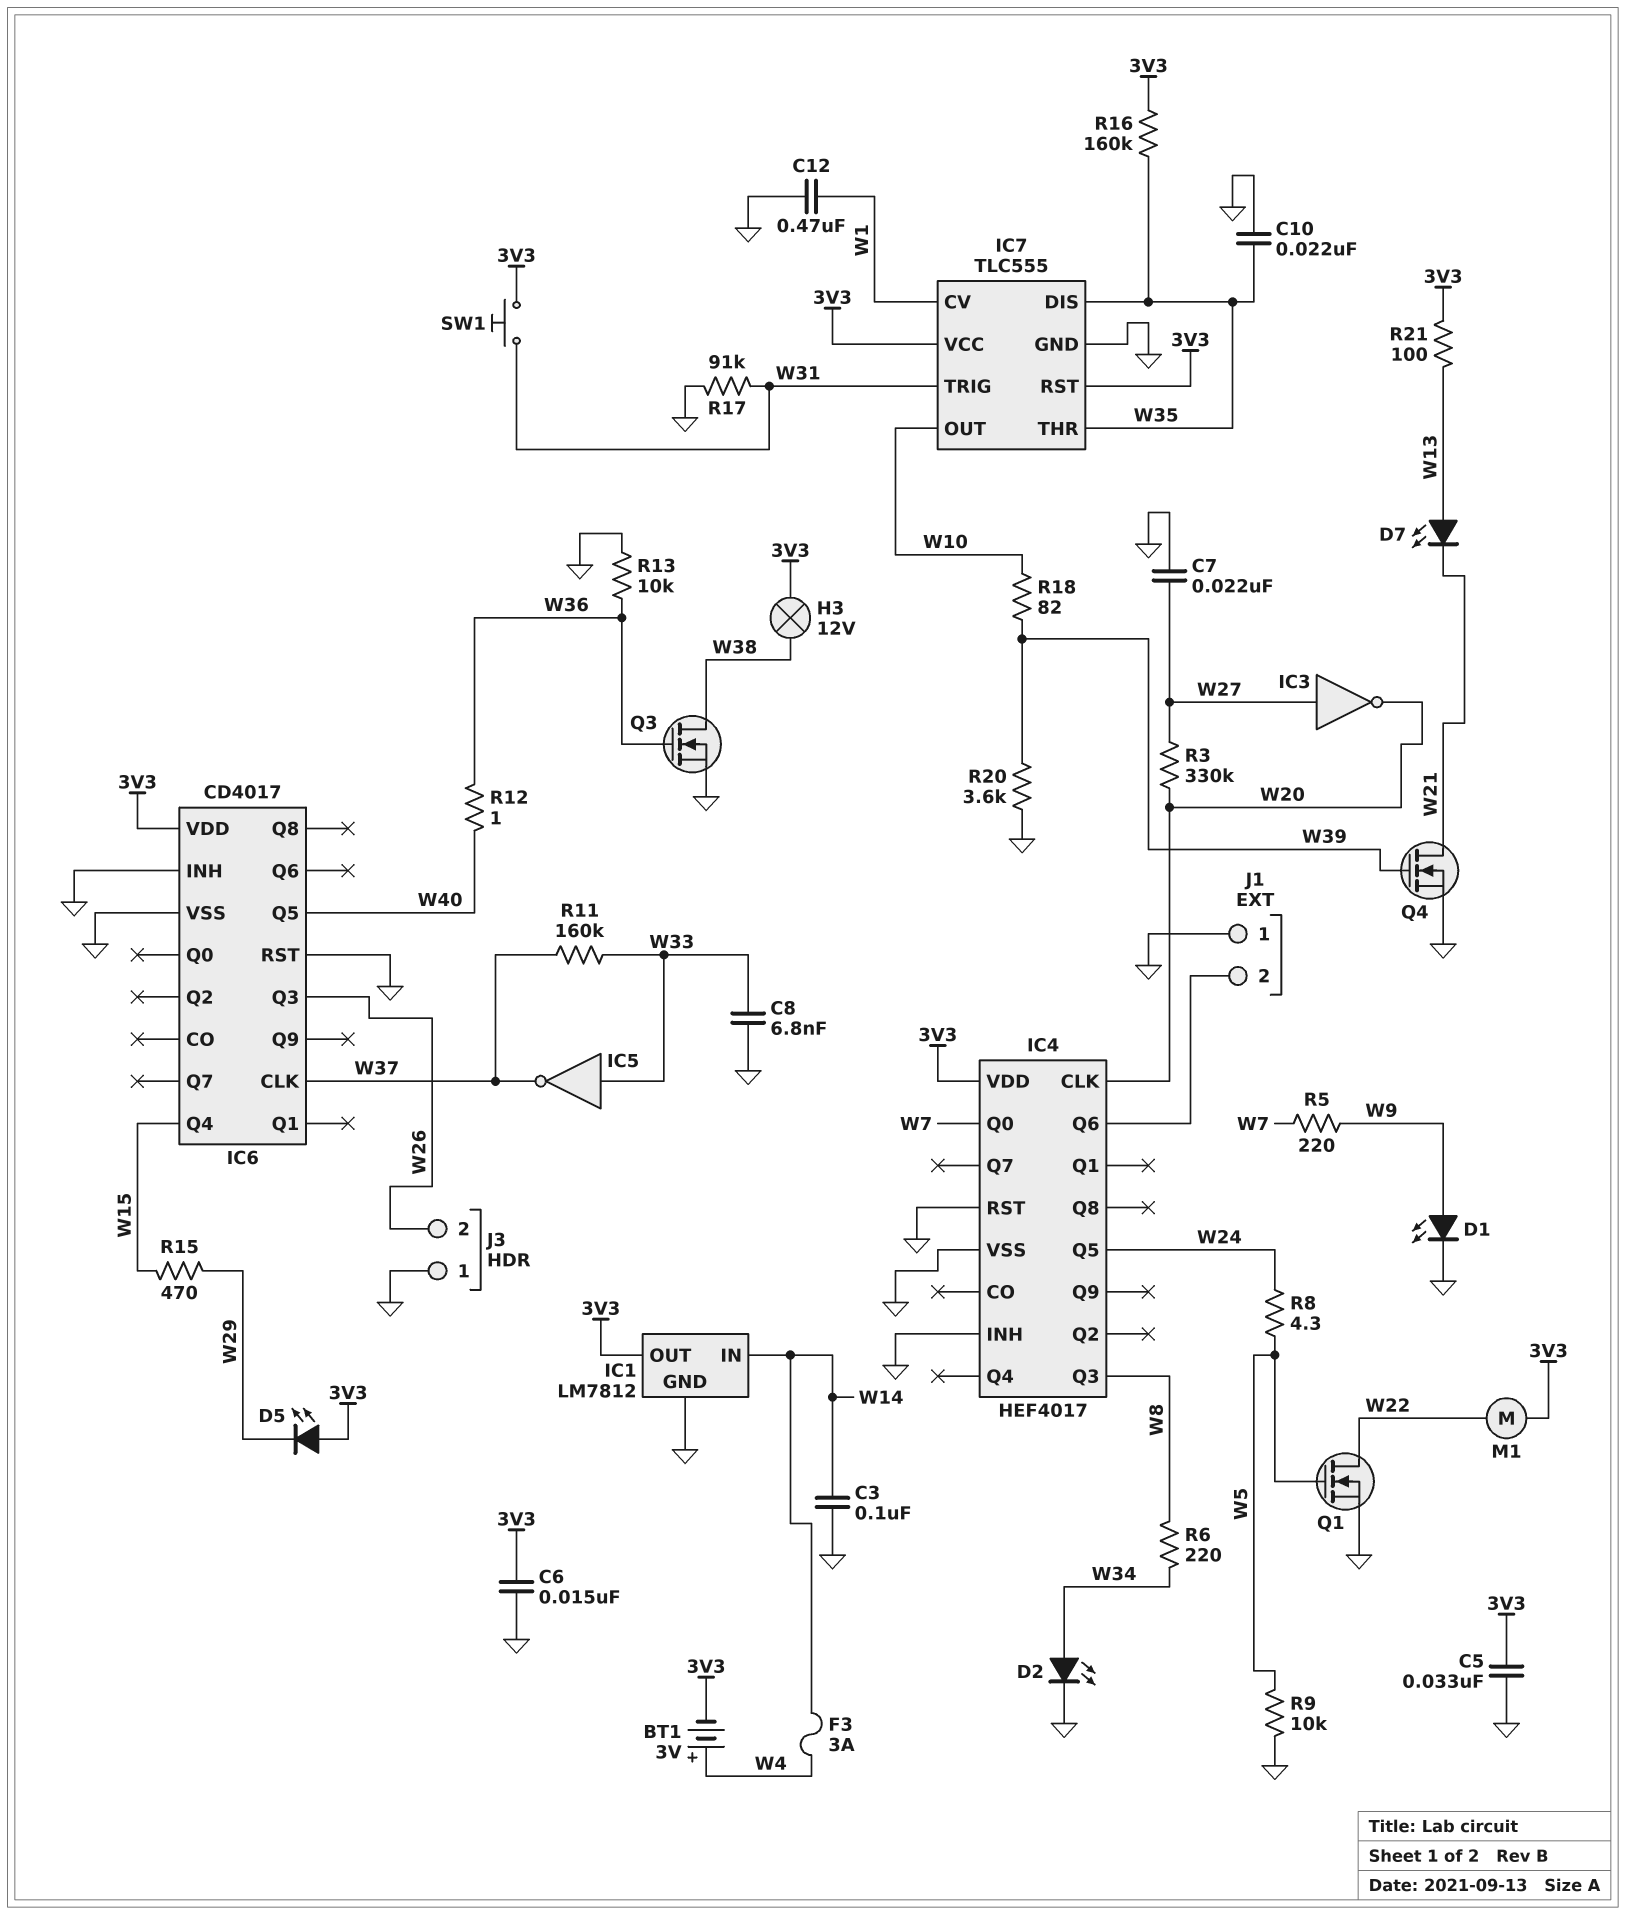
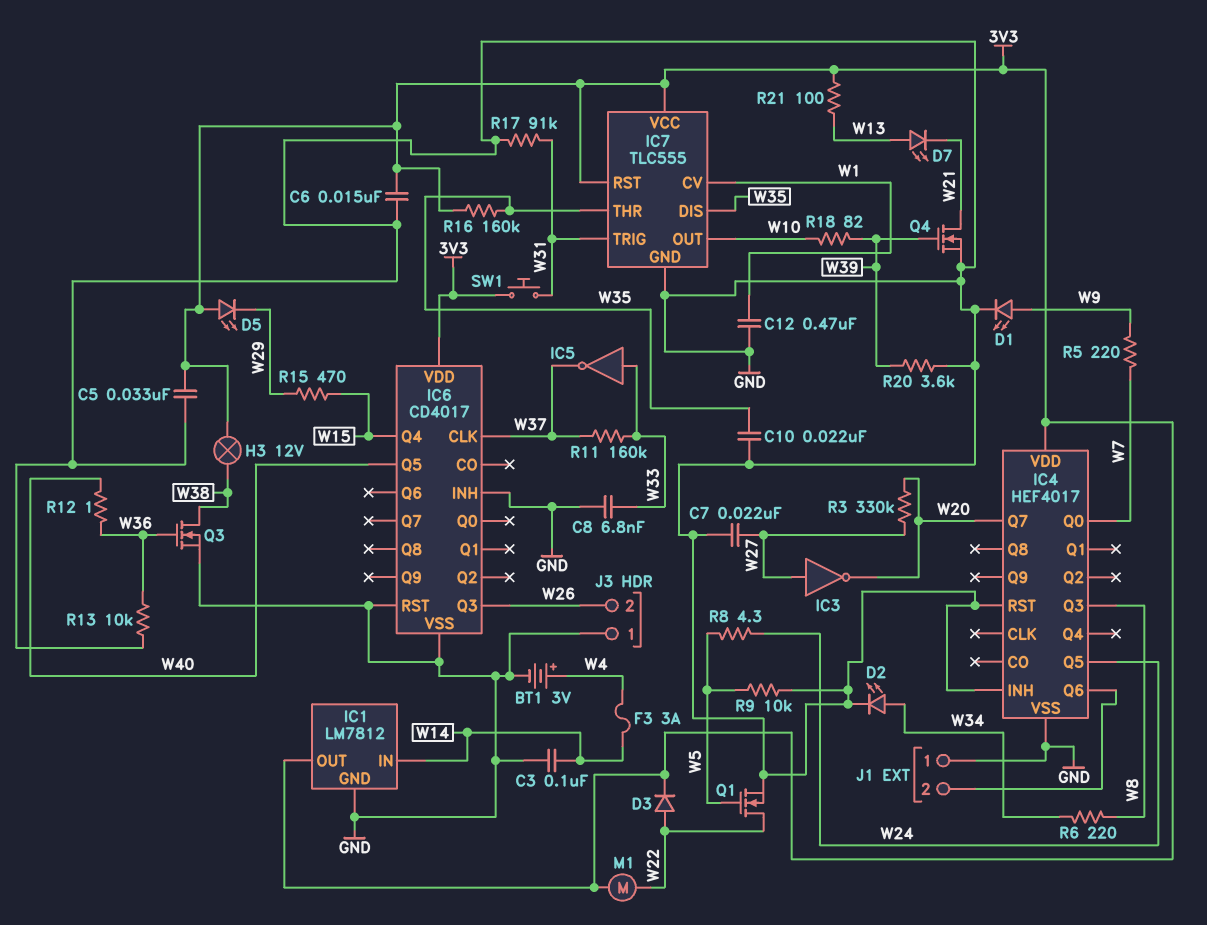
BT1: 3V (plus W4, minus 3V3) -> 3V (plus W4, minus GND)
D3: none -> diode (A W22, K 3V3)
IC4 pin CLK: W20 -> none
IC4 pin Q7: none -> W20

